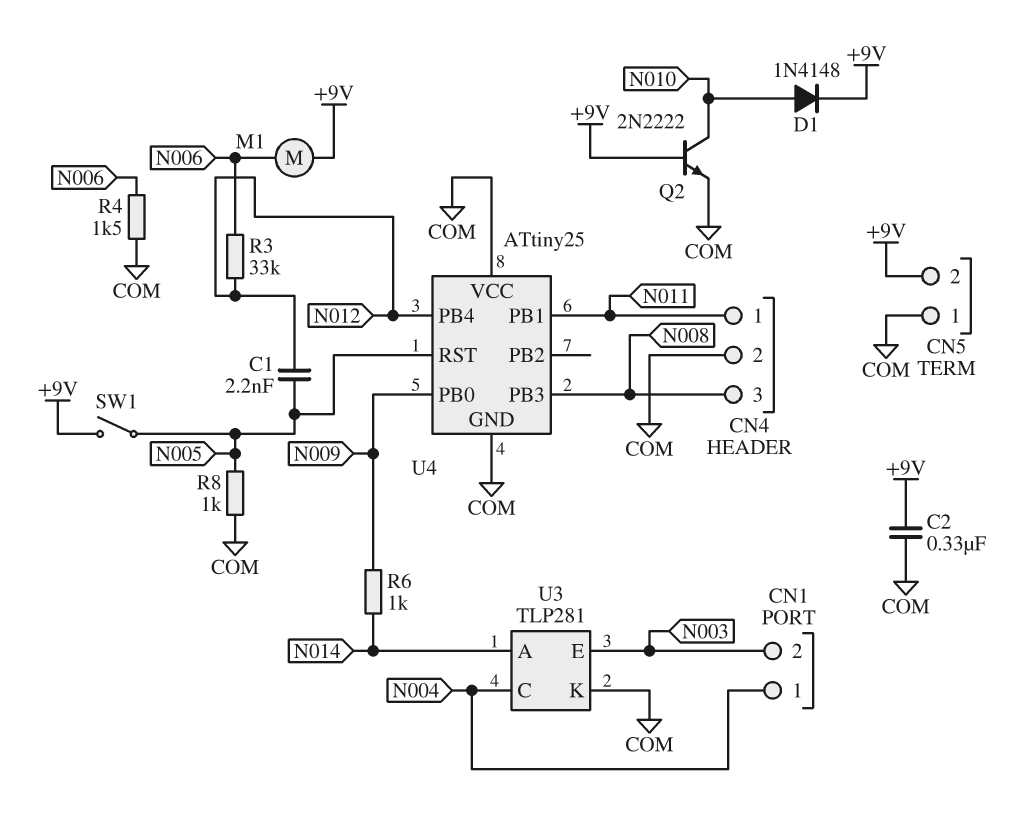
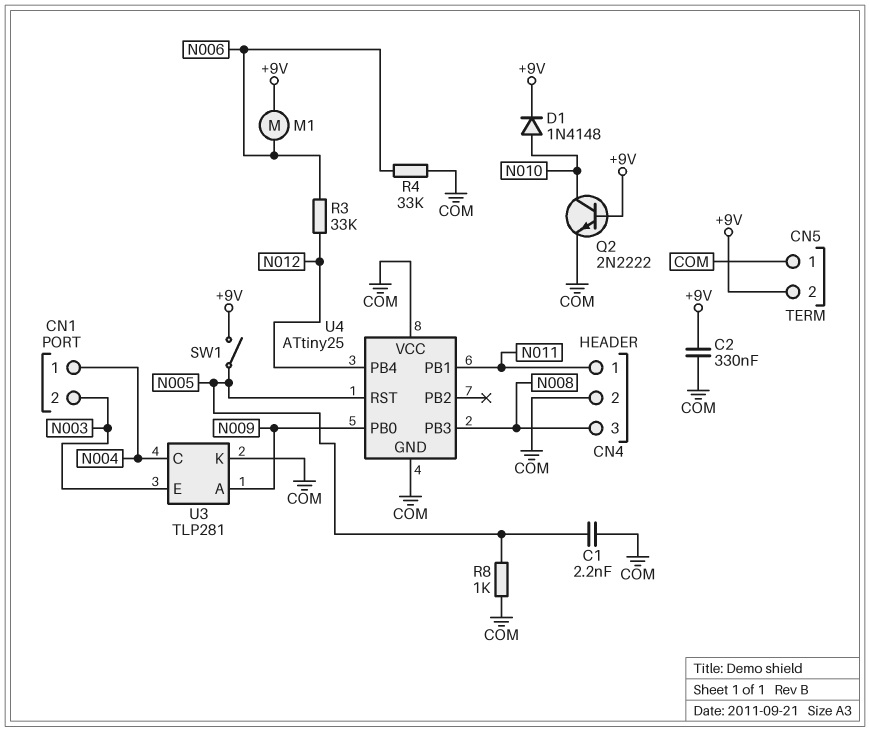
C1: 2.2nF (N005, N012) -> 2.2nF (COM, N005)
R4: 1.5k (COM, N006) -> 33k (COM, N006)
R6: 1k (N009, N014) -> none
U3 pin A: N014 -> N009

